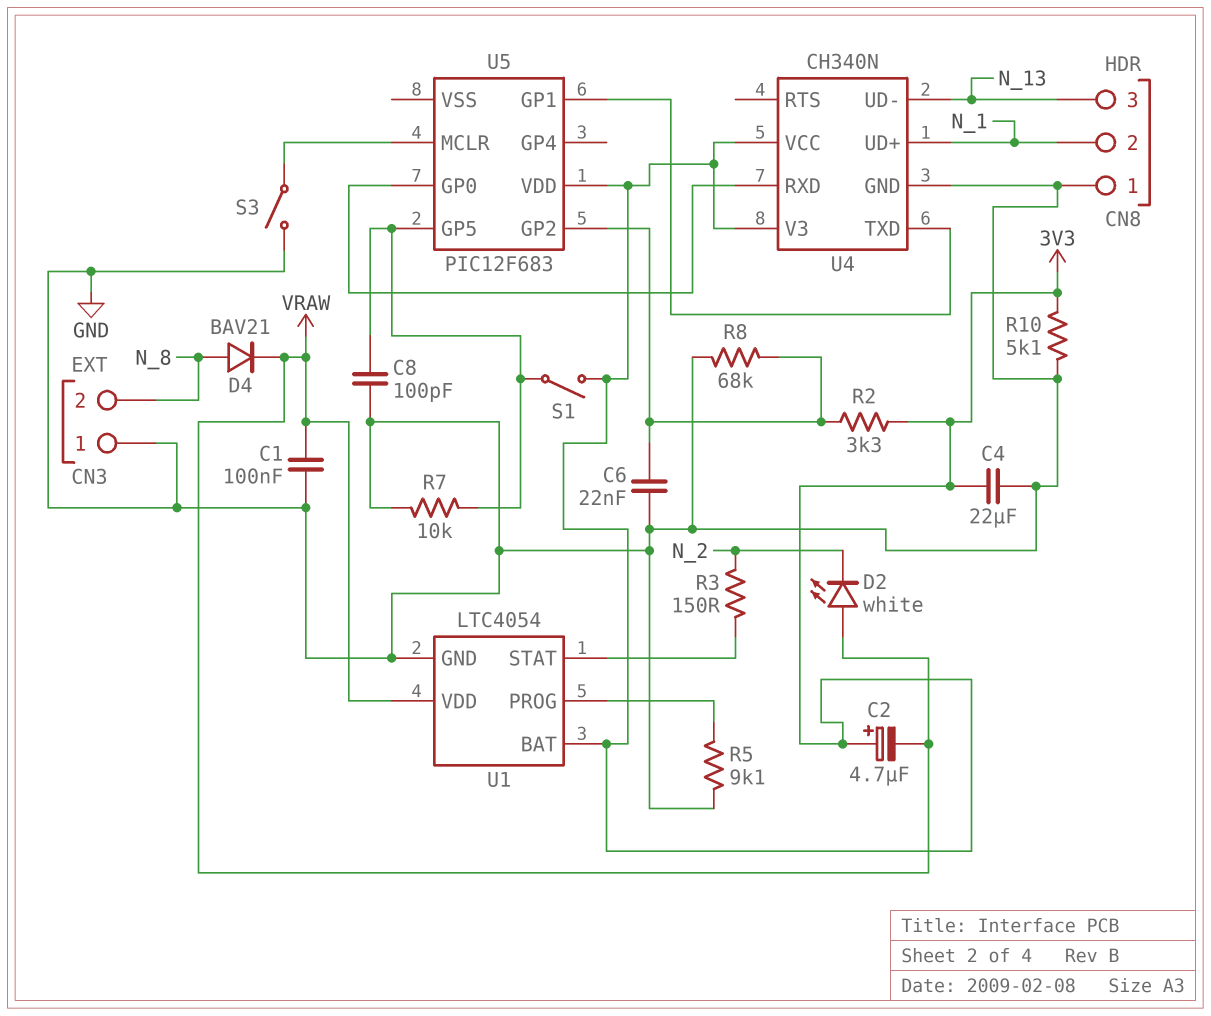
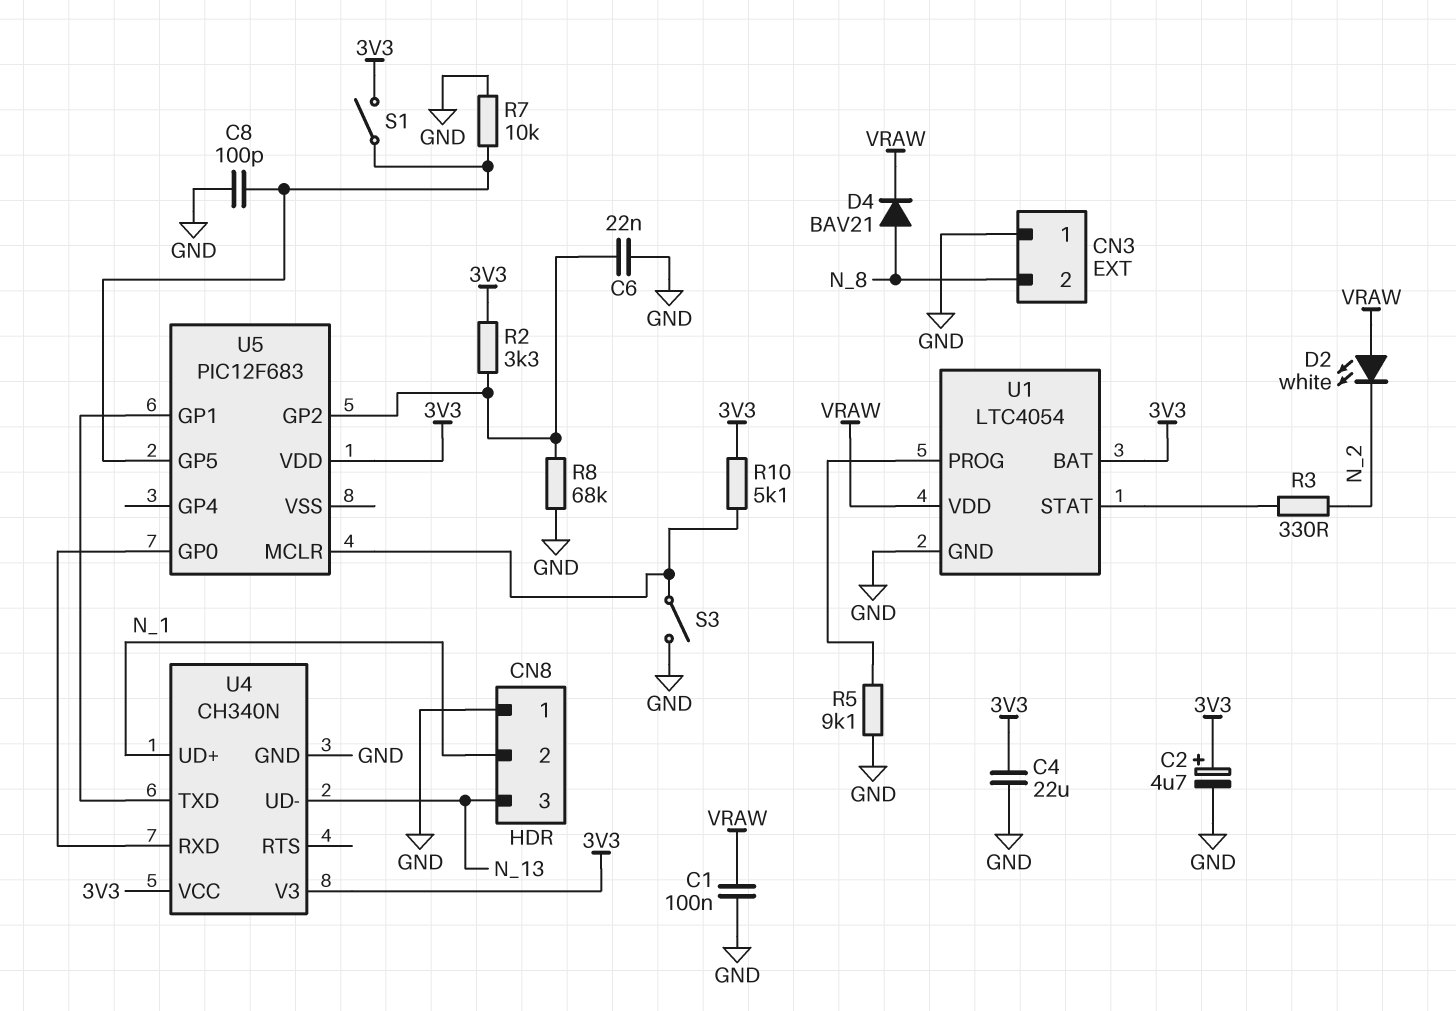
C2: 4.7uF (plus 3V3, minus VRAW) -> 4.7uF (plus 3V3, minus GND)
R3: 150 (N_2, U1/STAT) -> 330 (N_2, U1/STAT)
R10: 5.1k (3V3, GND) -> 5.1k (3V3, U5/MCLR)

